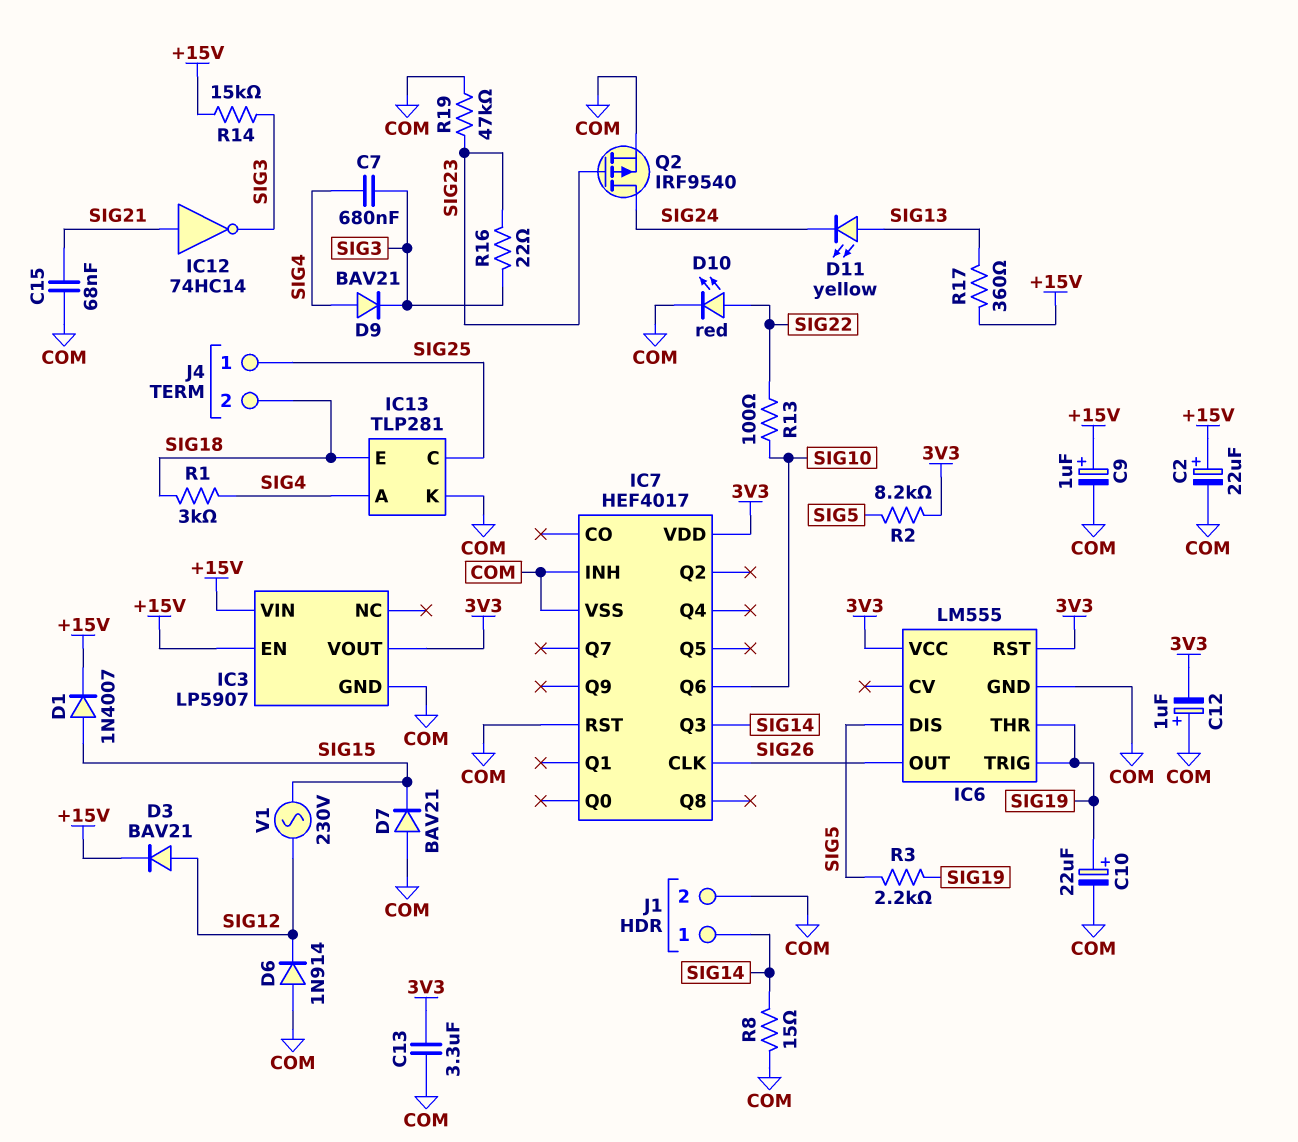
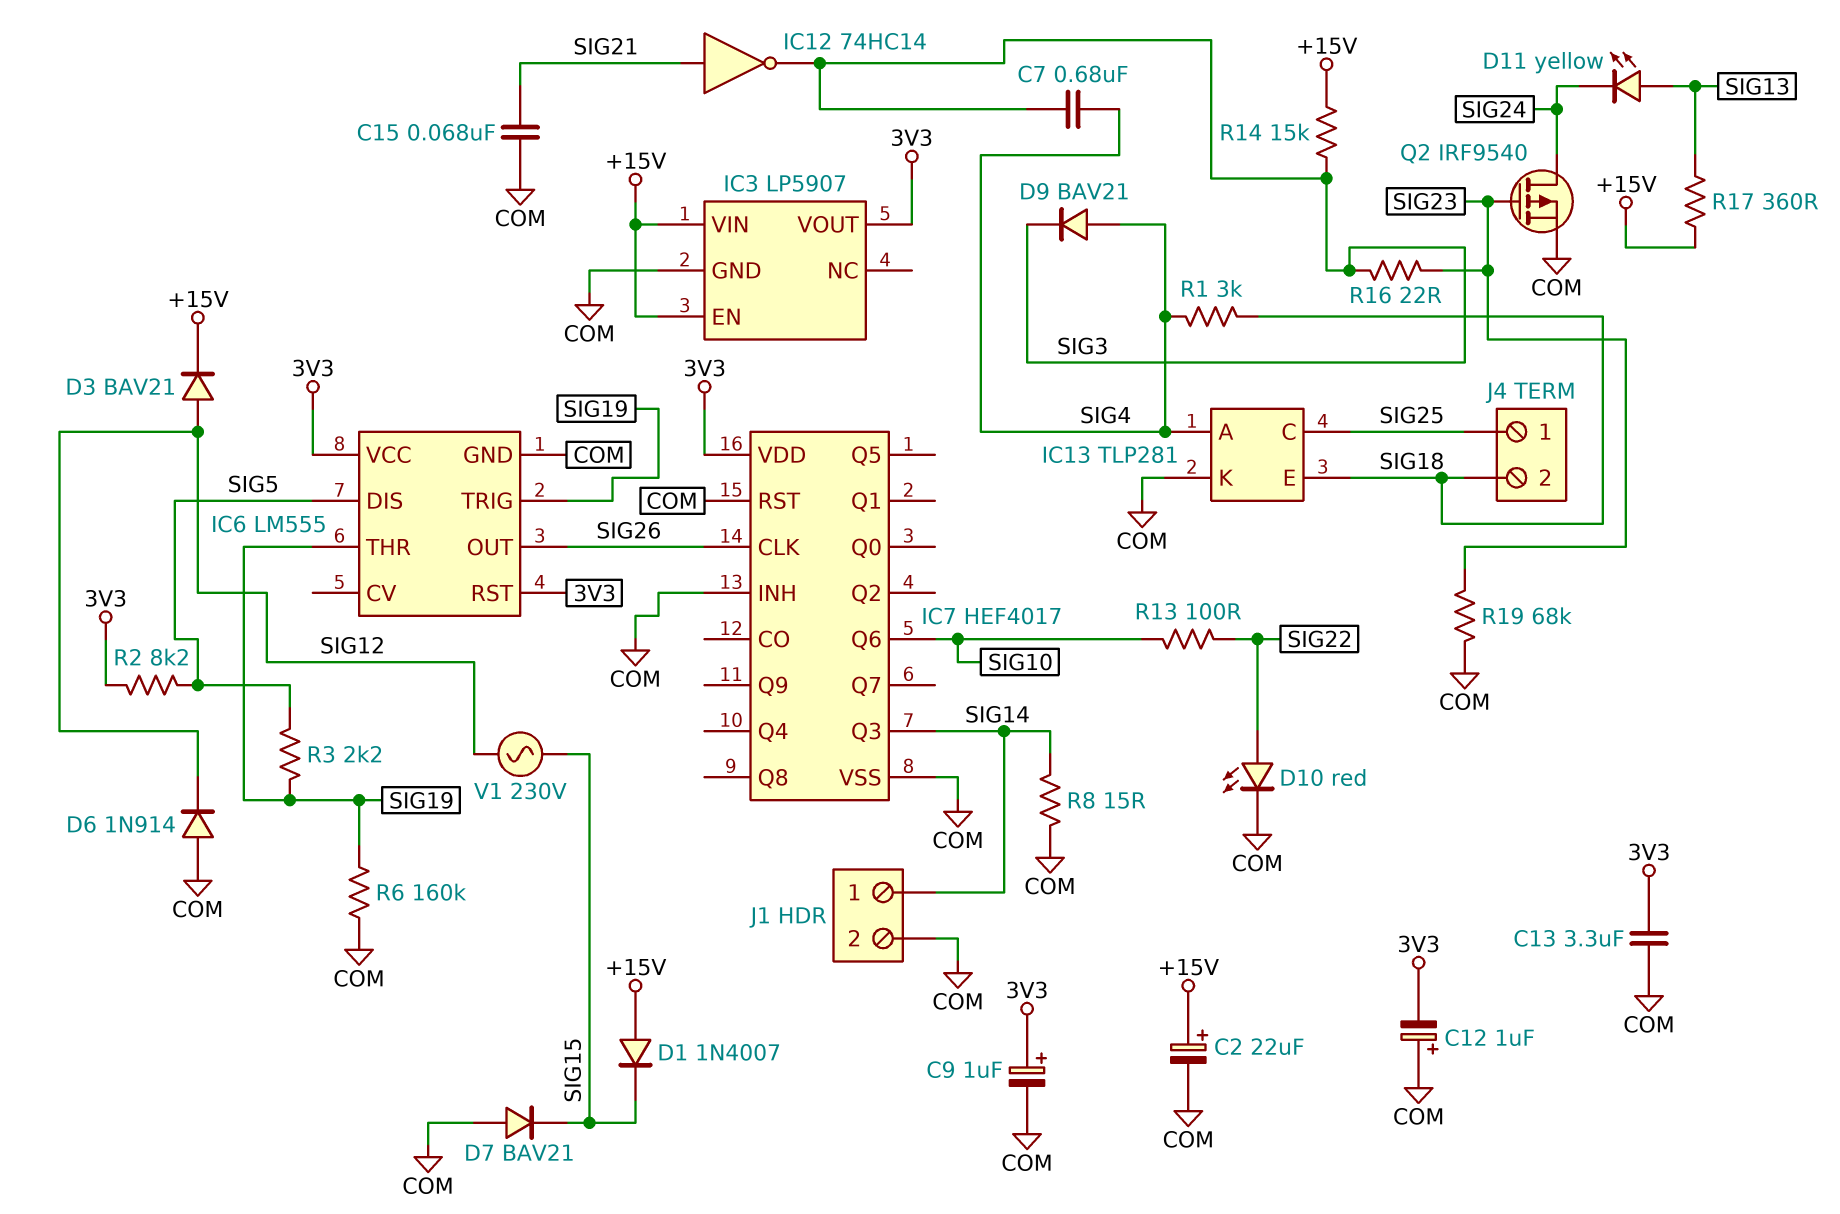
C9: 1uF (plus +15V, minus COM) -> 1uF (plus 3V3, minus COM)
C10: 22uF (plus SIG19, minus COM) -> none
D1: diode 1N4007 (A SIG15, K +15V) -> diode 1N4007 (A +15V, K SIG15)
R6: none -> 160k (COM, SIG19)
R19: 47k (COM, SIG23) -> 68k (COM, SIG23)

